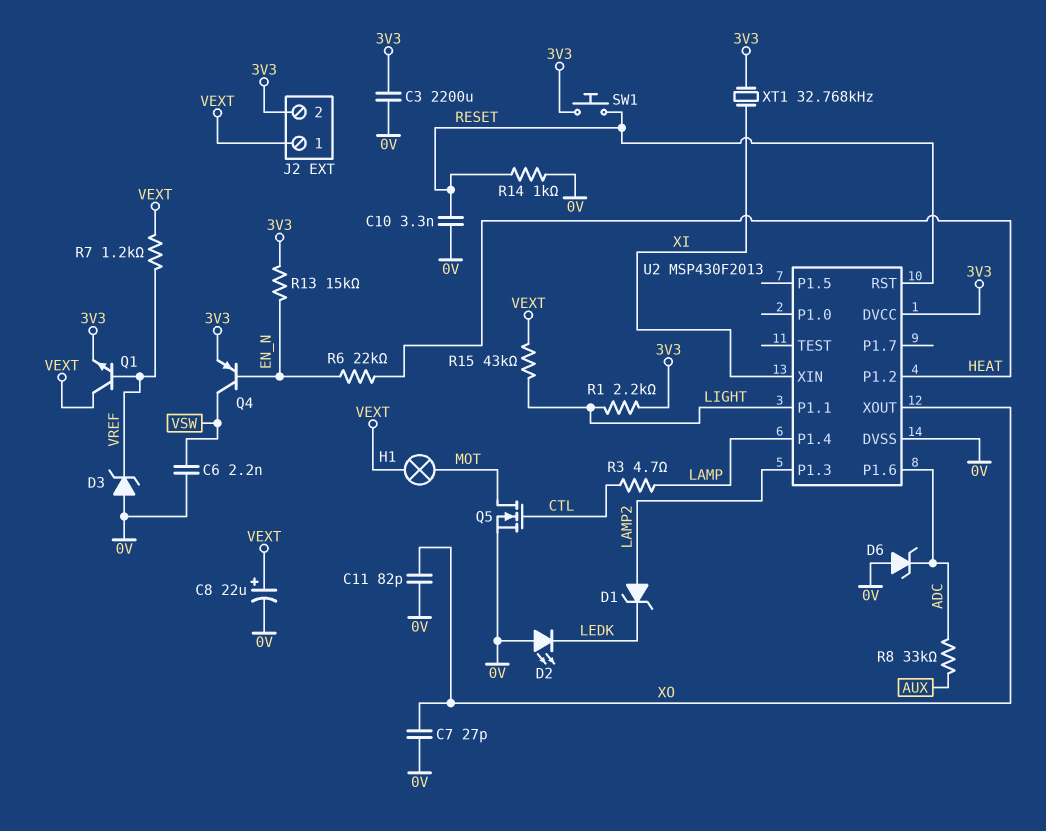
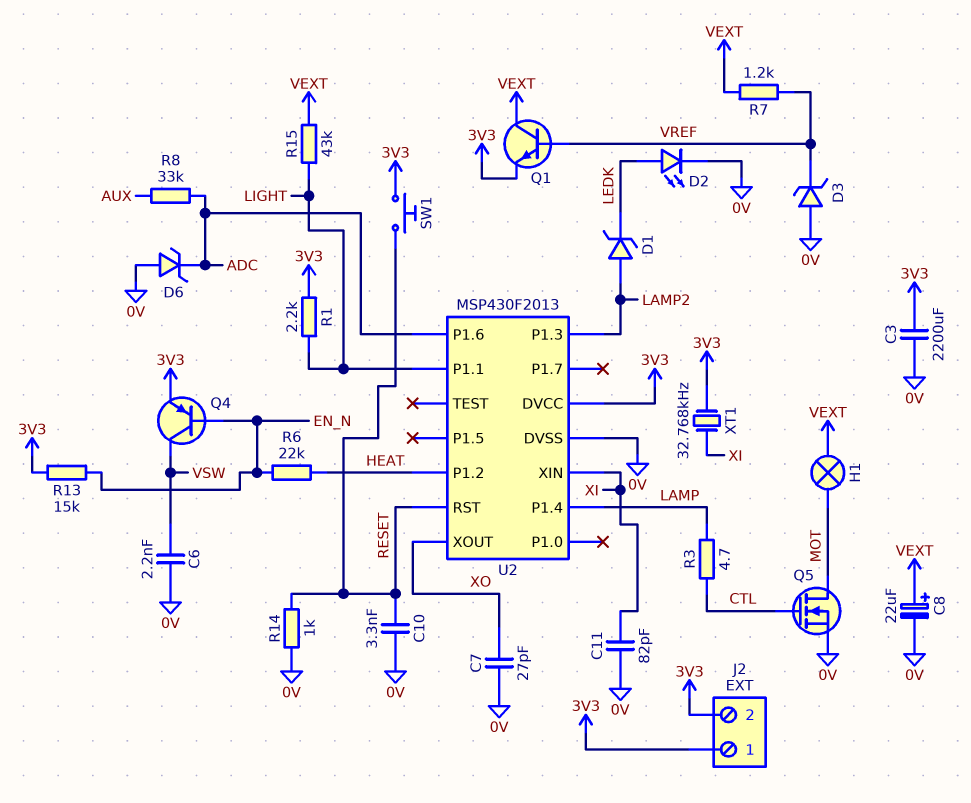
C11: 82pF (0V, XO) -> 82pF (0V, XI)
D2: LED (A 0V, K LEDK) -> LED (A LEDK, K 0V)
J2 pin 1: VEXT -> 3V3

